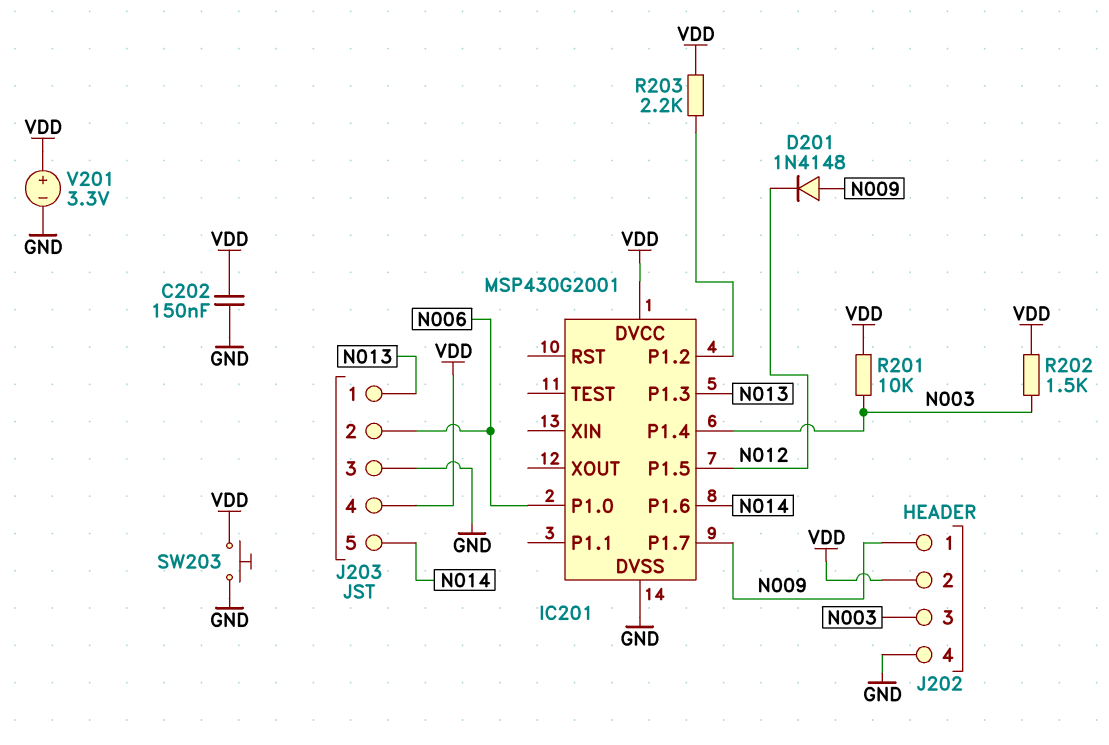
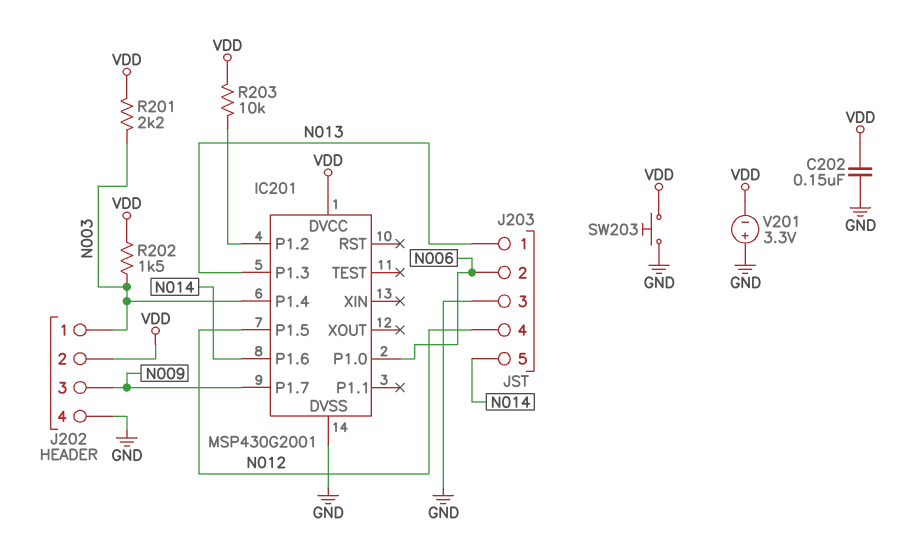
D201: diode 1N4148 (A N009, K N012) -> none
J202 pin 1: N009 -> N003
J202 pin 3: N003 -> N009
J203 pin 4: VDD -> N012
R201: 10k (N003, VDD) -> 2.2k (N003, VDD)
R203: 2.2k (IC201/P1.2, VDD) -> 10k (IC201/P1.2, VDD)
V201: 3.3V (plus VDD, minus GND) -> 3.3V (plus GND, minus VDD)

